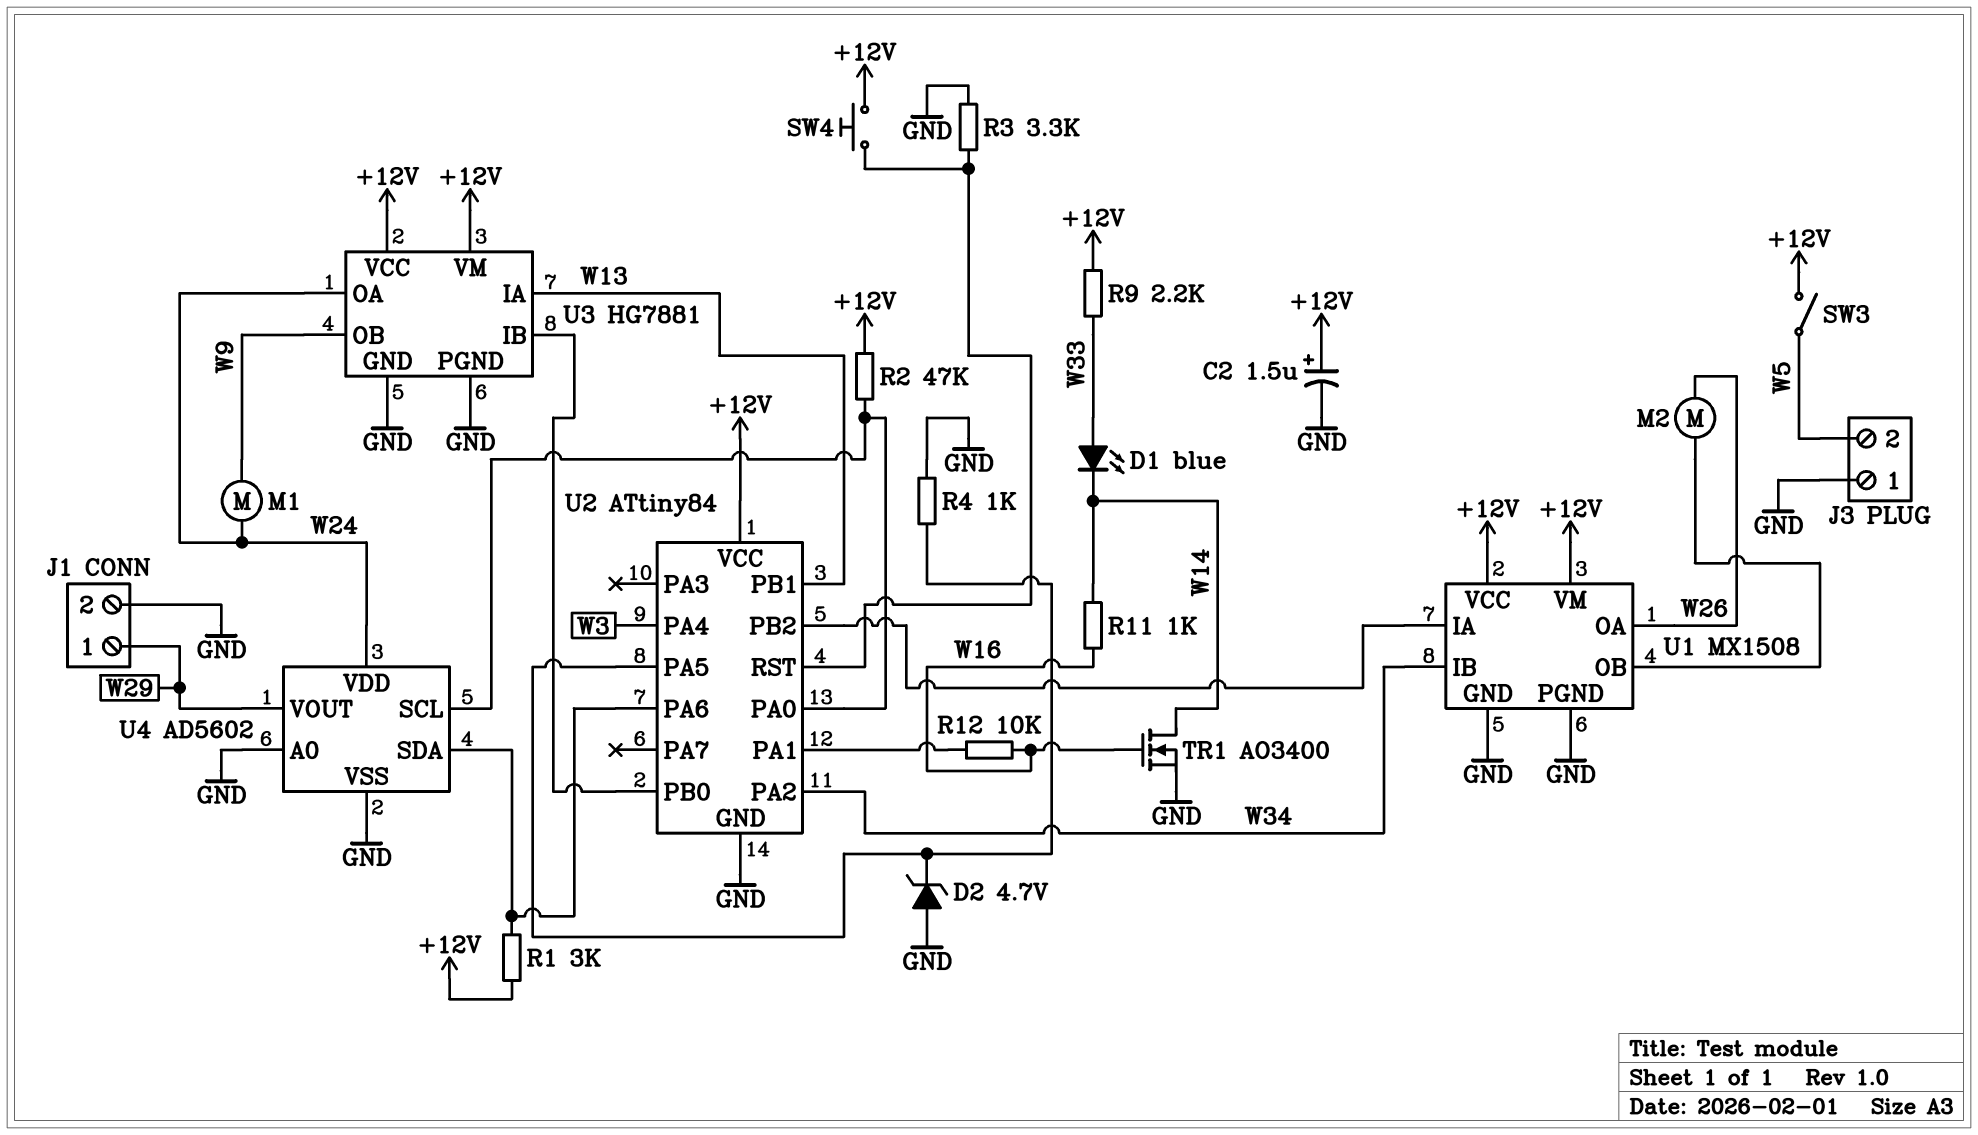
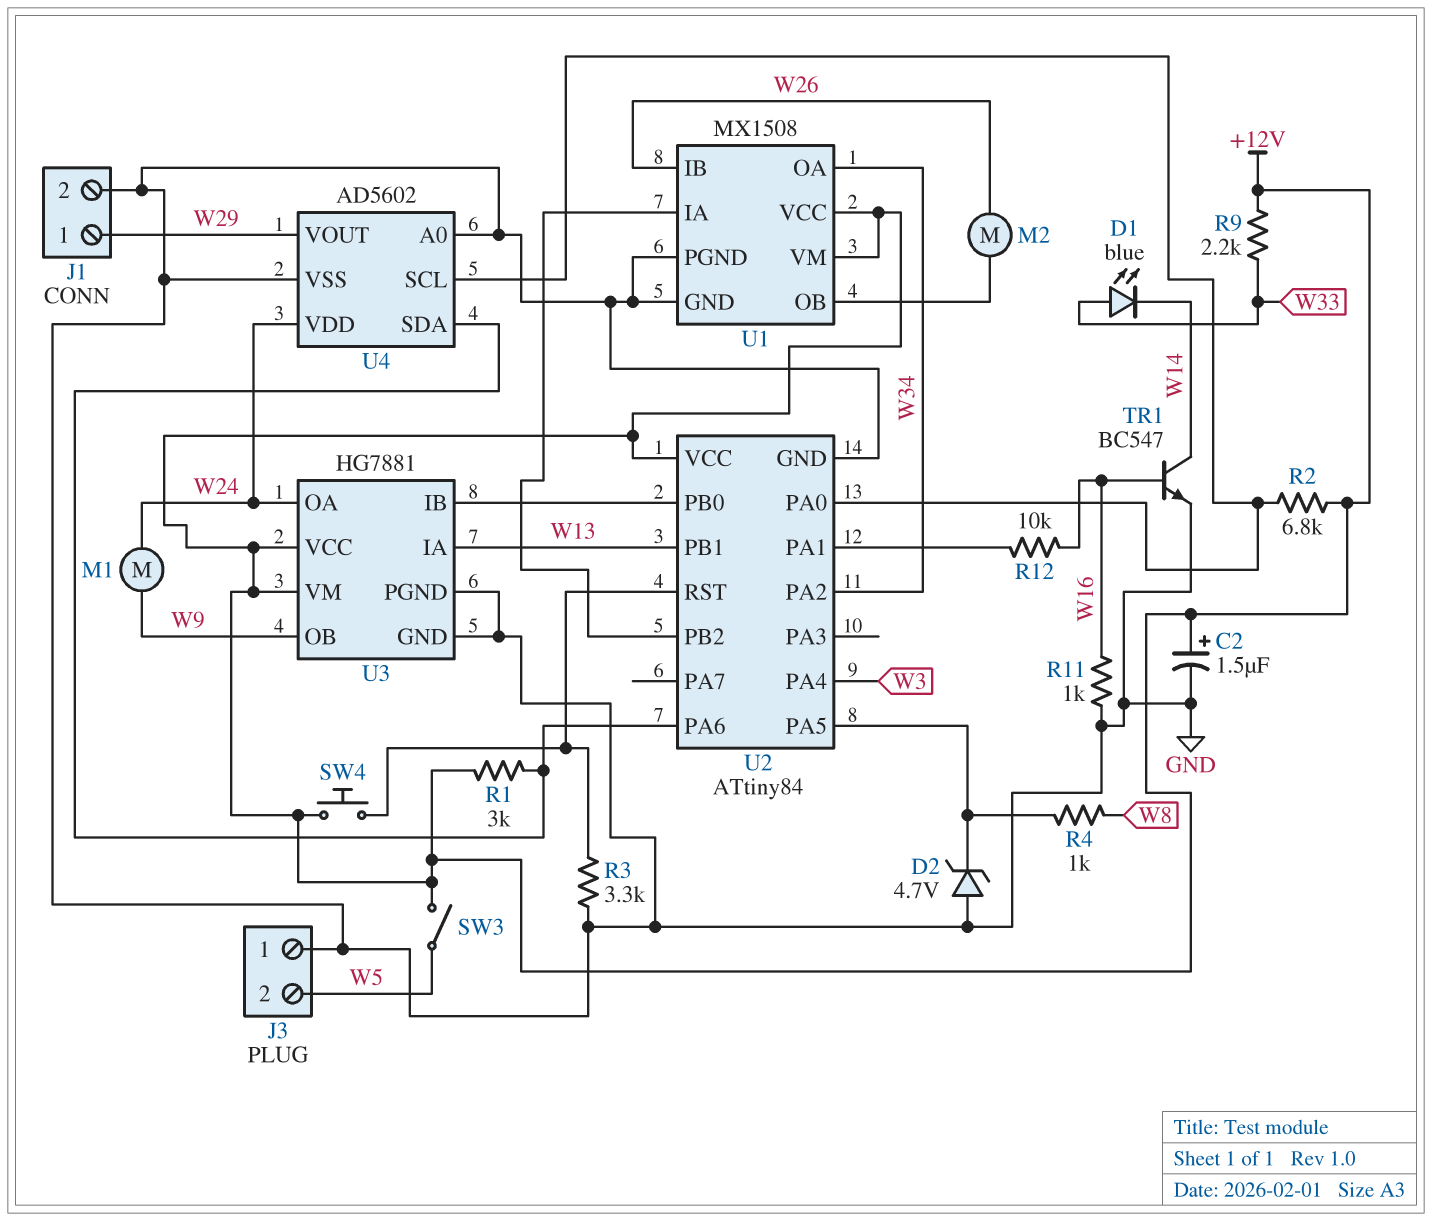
R2: 47k (+12V, U2/PA0) -> 6.8k (+12V, U2/PA0)
R4: 1k (GND, U2/PA5) -> 1k (U2/PA5, W8)
R11: 1k (W14, W16) -> 1k (GND, W16)
TR1: NMOS AO3400 (G W16, D W14, S GND) -> NPN BC547 (B W16, C W14, E GND)
U1 pin IB: W34 -> W26
U1 pin OA: W26 -> W34

